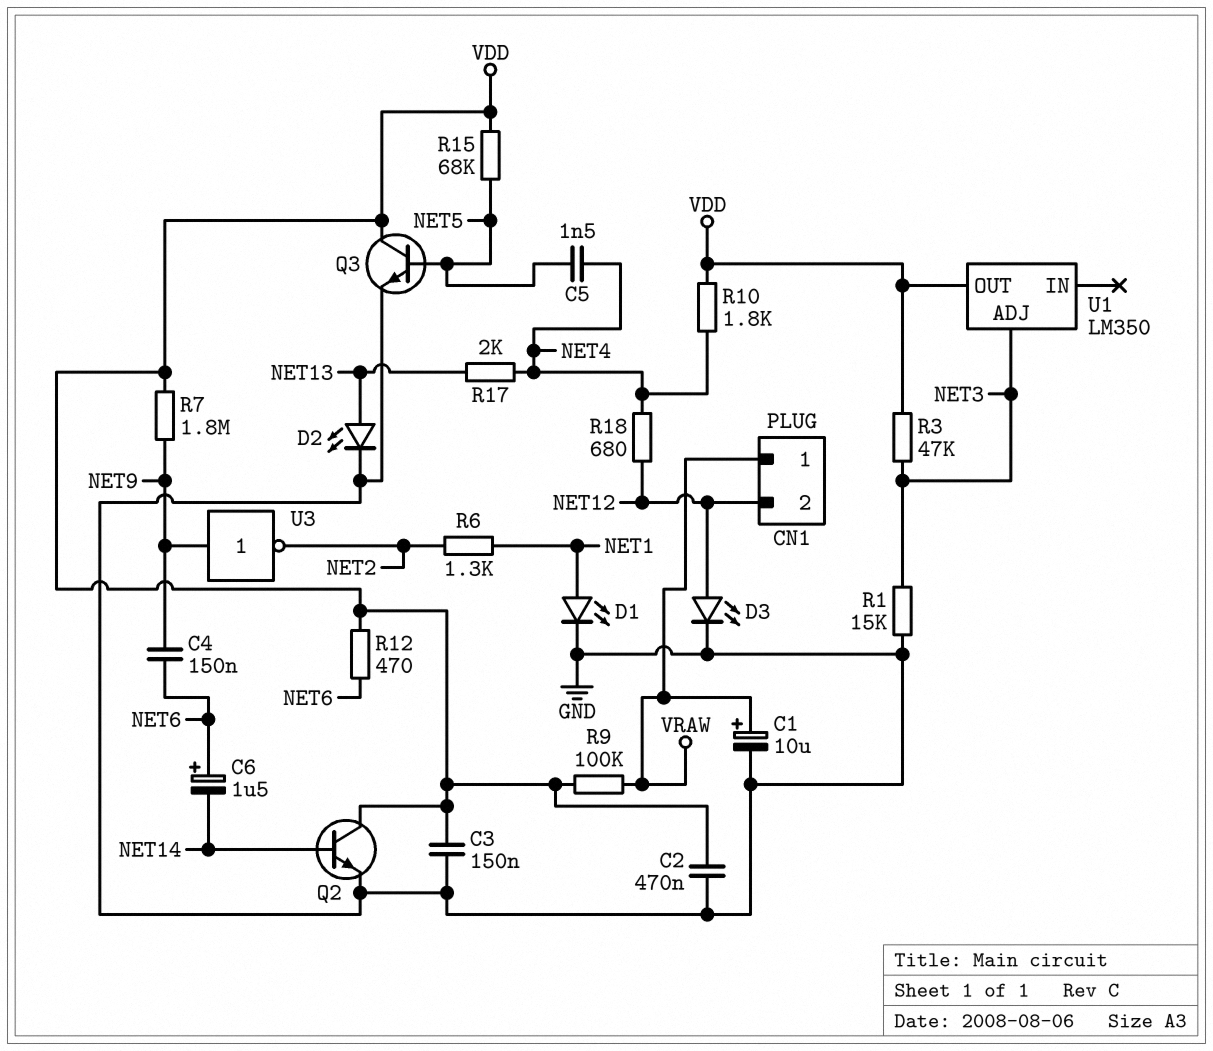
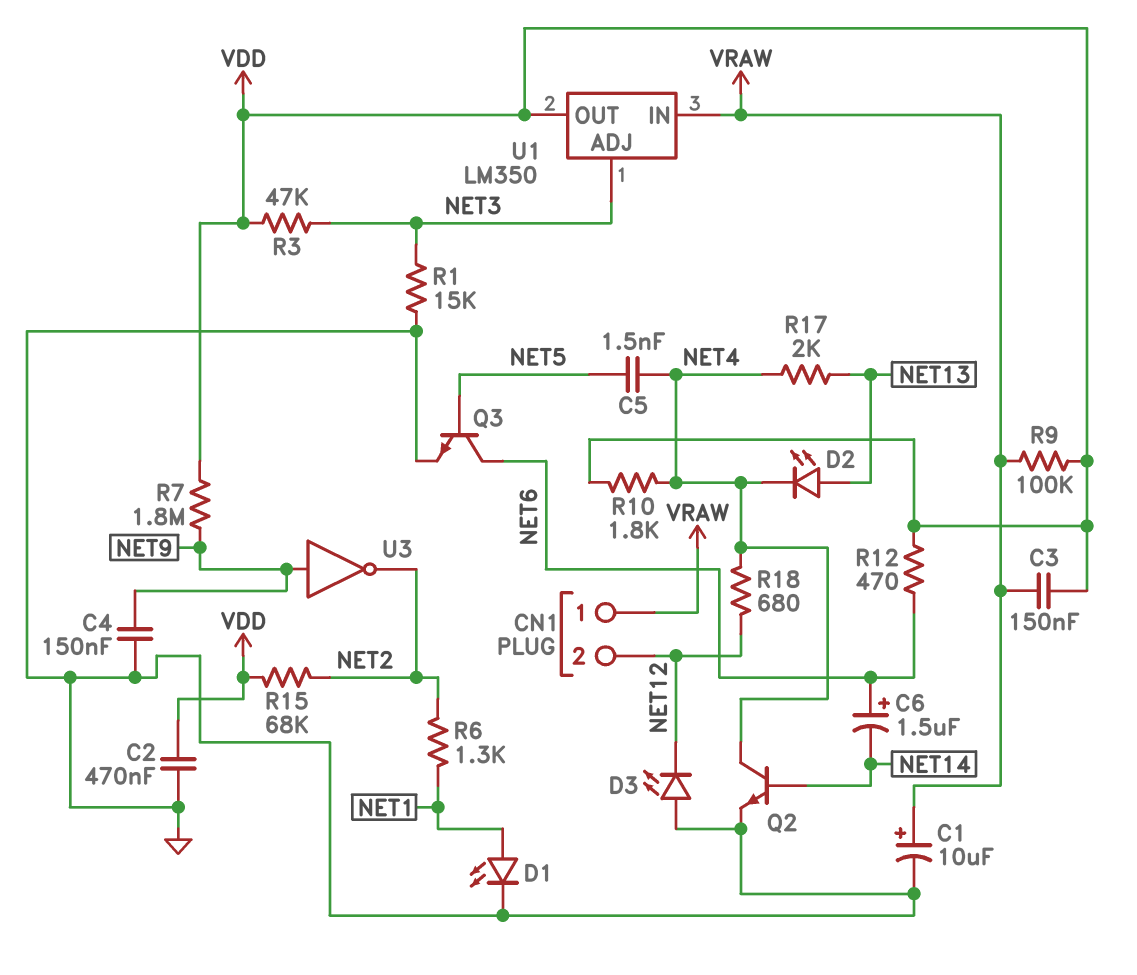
C3: 150nF (GND, VDD) -> 150nF (VDD, VRAW)
C4: 150nF (NET6, NET9) -> 150nF (GND, NET9)
D2: LED (A NET13, K GND) -> LED (A NET13, K NET4)
D3: LED (A NET12, K GND) -> LED (A GND, K NET12)
Q2: NPN (B NET14, C VDD, E GND) -> NPN (B NET14, C NET4, E GND)
Q3: NPN (B NET5, C VDD, E GND) -> NPN (B NET5, C NET6, E GND)
R15: 68k (NET5, VDD) -> 68k (NET2, VDD)
U1 pin IN: none -> VRAW

